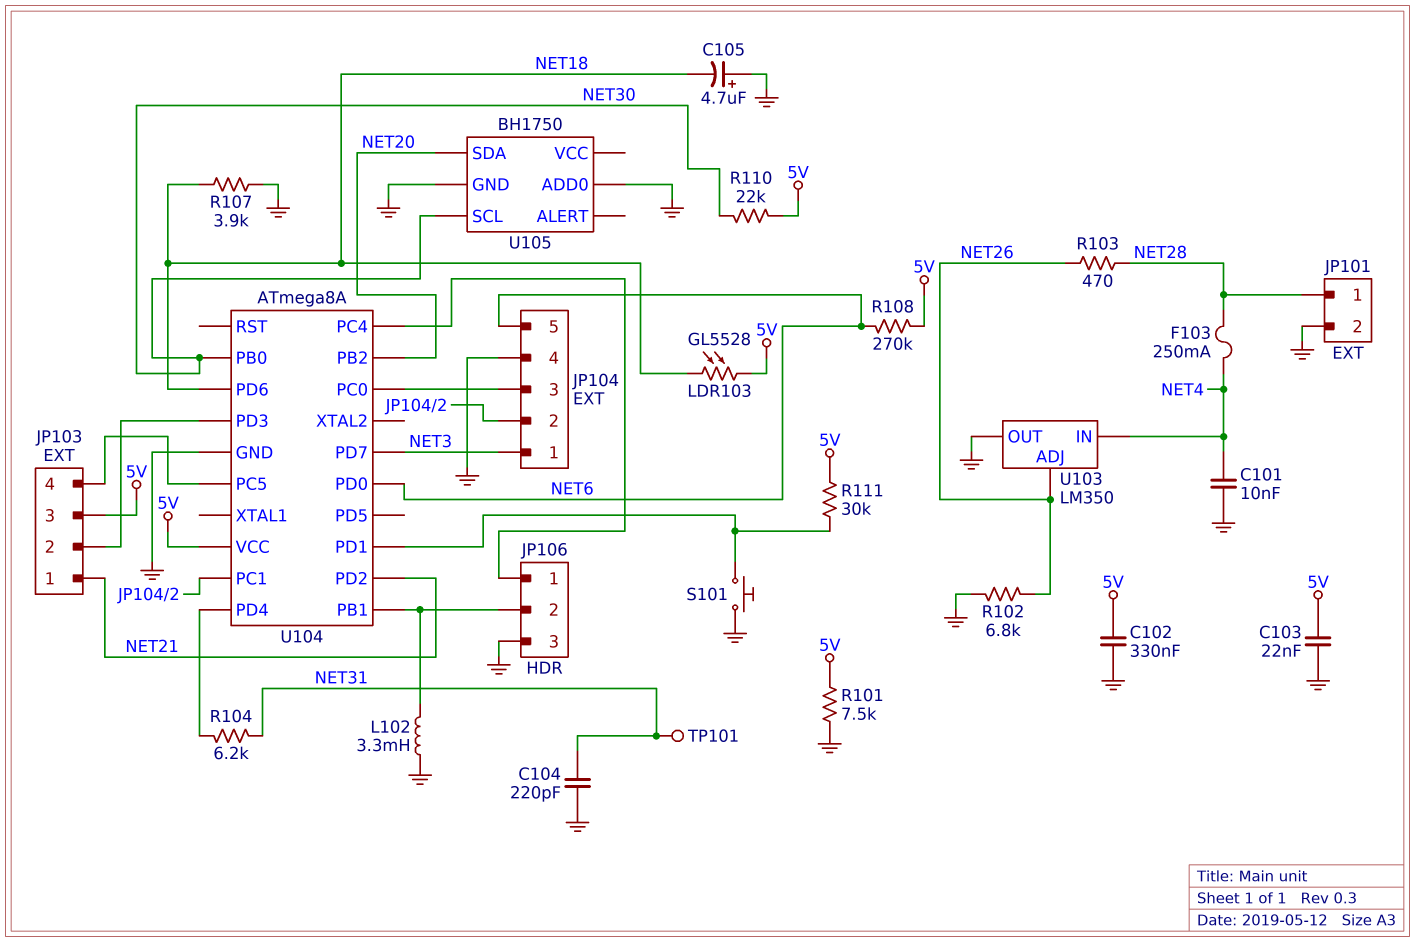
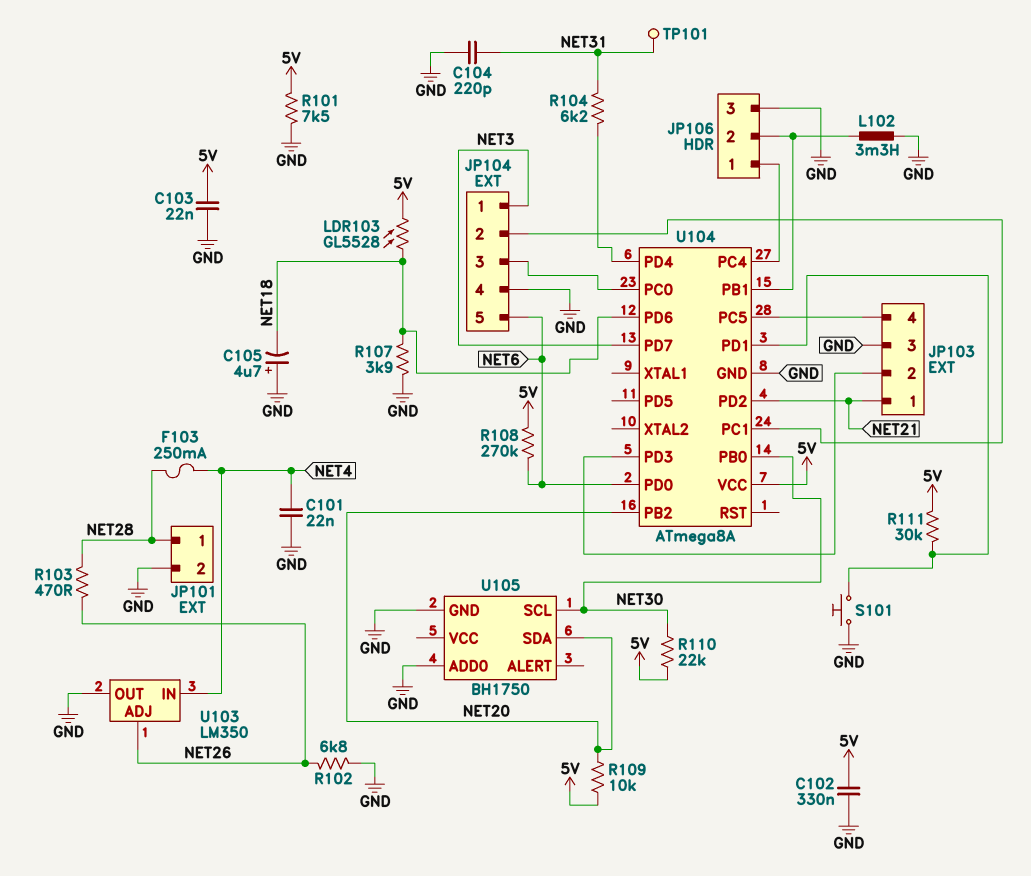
C101: 10nF (GND, NET4) -> 22nF (GND, NET4)
JP103 pin 3: 5V -> GND
R109: none -> 10k (5V, NET20)

